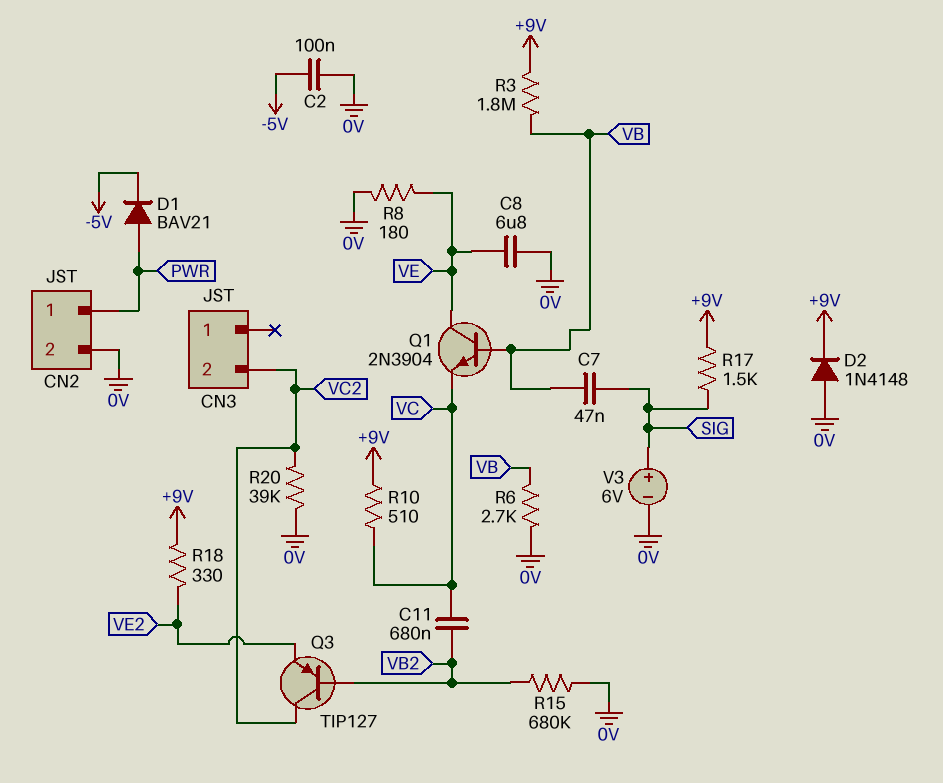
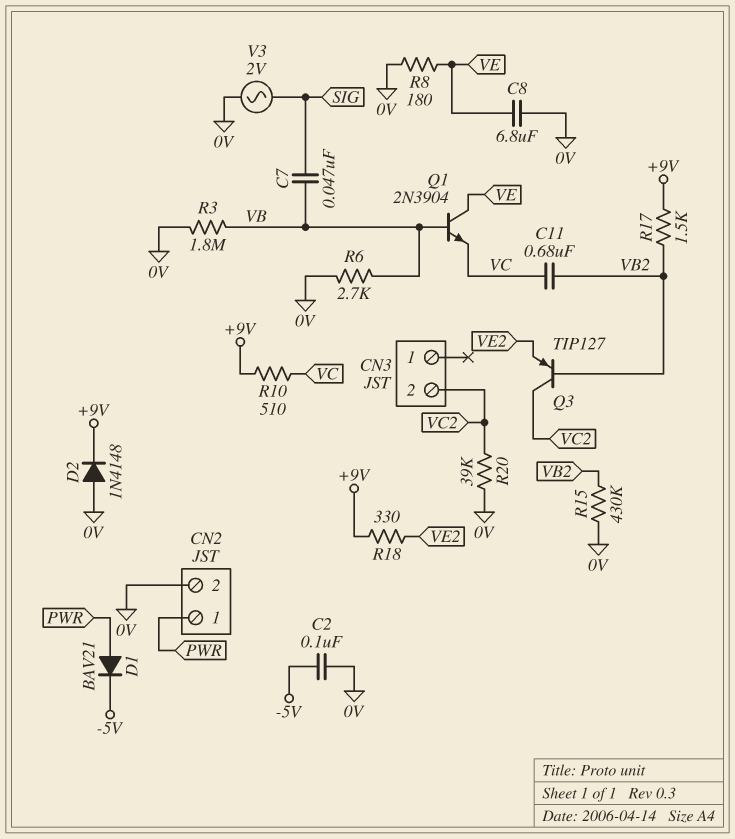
R3: 1.8M (+9V, VB) -> 1.8M (0V, VB)
R15: 680k (0V, VB2) -> 430k (0V, VB2)
R17: 1.5k (+9V, SIG) -> 1.5k (+9V, VB2)
V3: 6V (plus SIG, minus 0V) -> AC 2V (0V, SIG)

